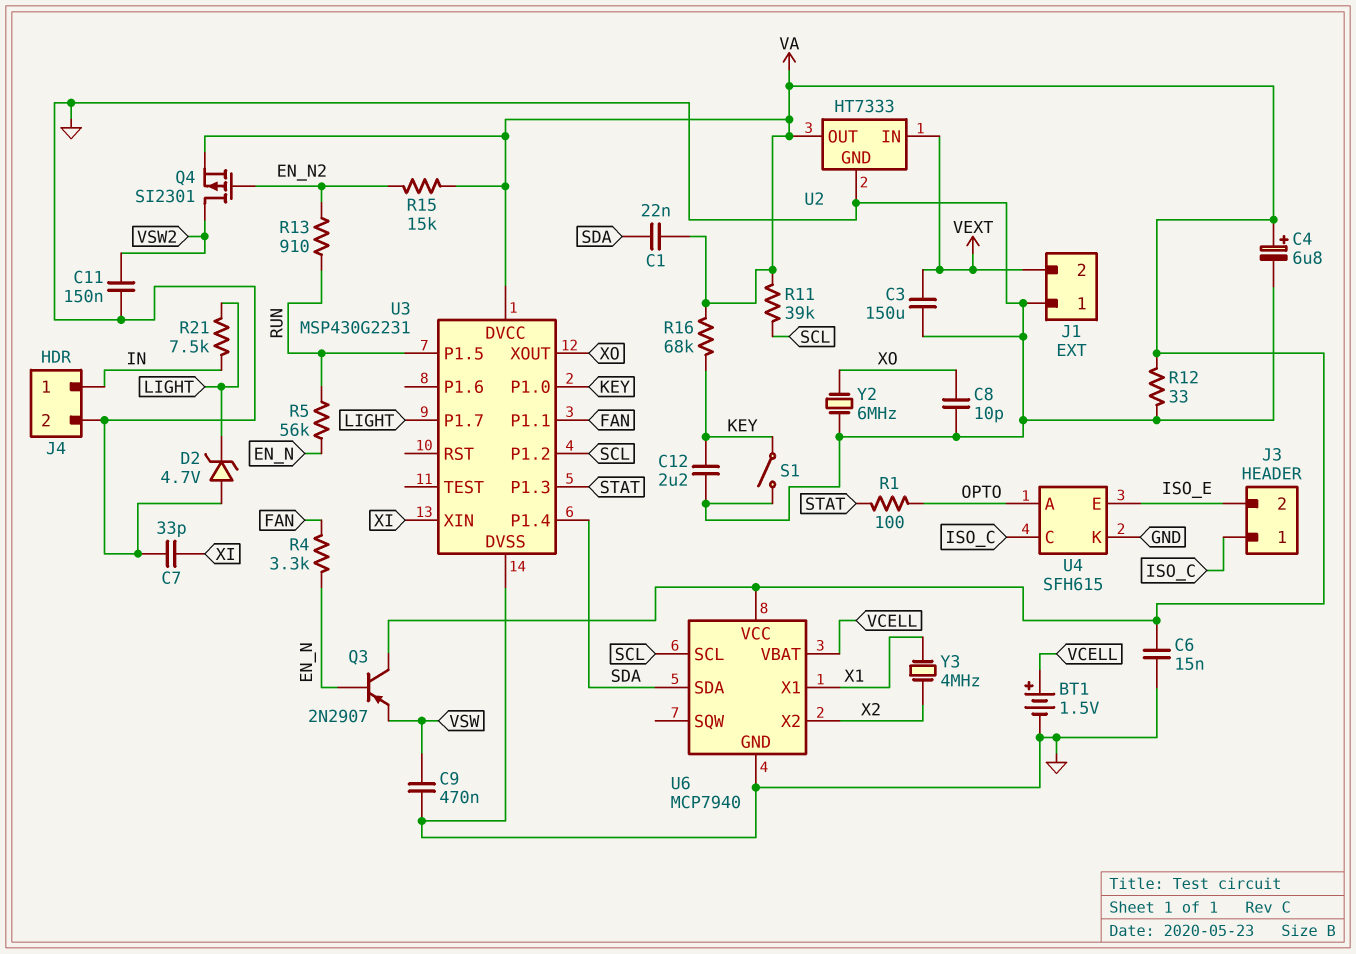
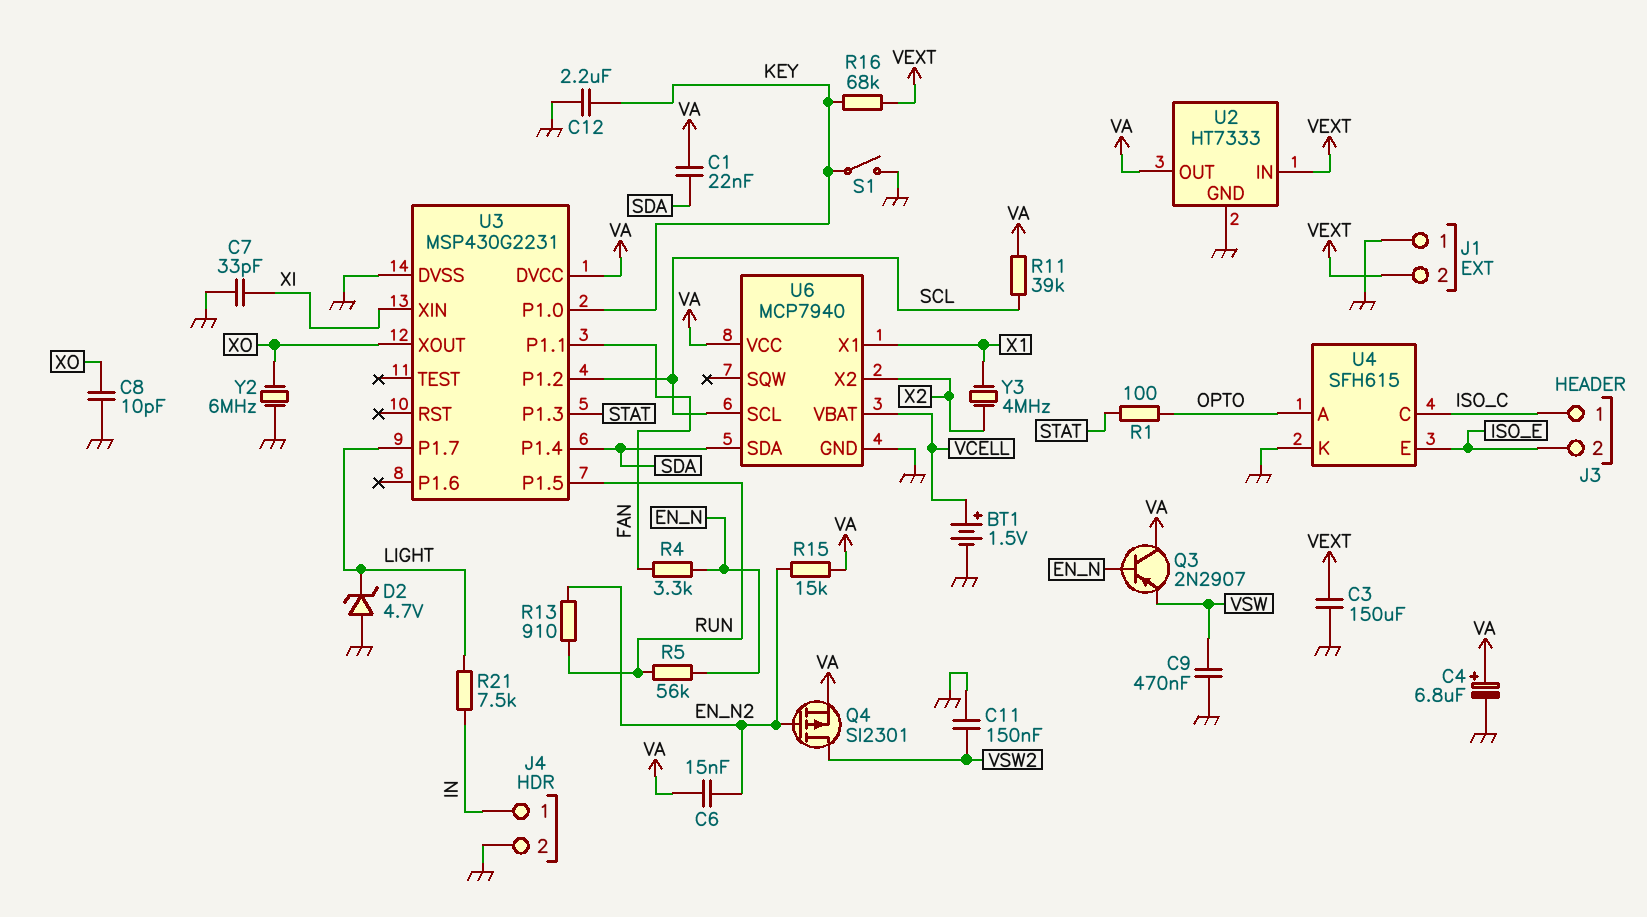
C6: 15nF (GND, VA) -> 15nF (EN_N2, VA)
R12: 33 (GND, VA) -> none
R16: 68k (KEY, VA) -> 68k (KEY, VEXT)

